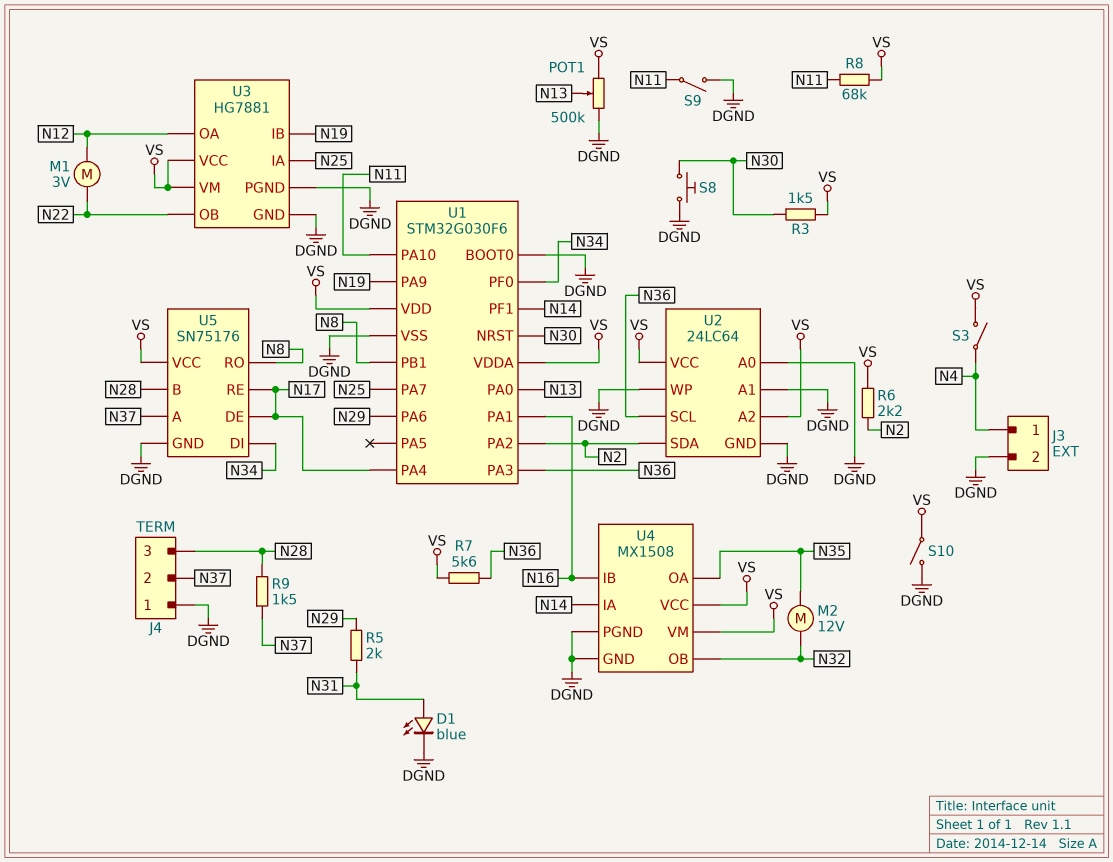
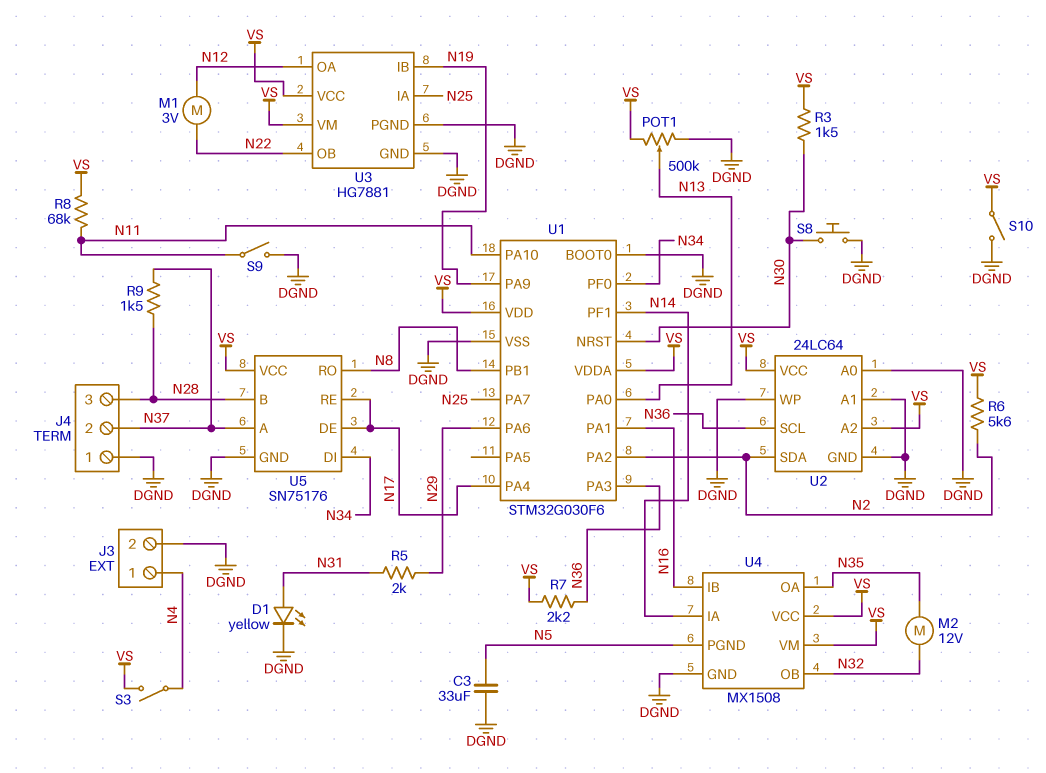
C3: none -> 33uF (DGND, N5)
D1: LED blue (A N31, K DGND) -> LED yellow (A N31, K DGND)
R6: 2.2k (N2, VS) -> 5.6k (N2, VS)
R7: 5.6k (N36, VS) -> 2.2k (N36, VS)
U4 pin PGND: DGND -> N5

